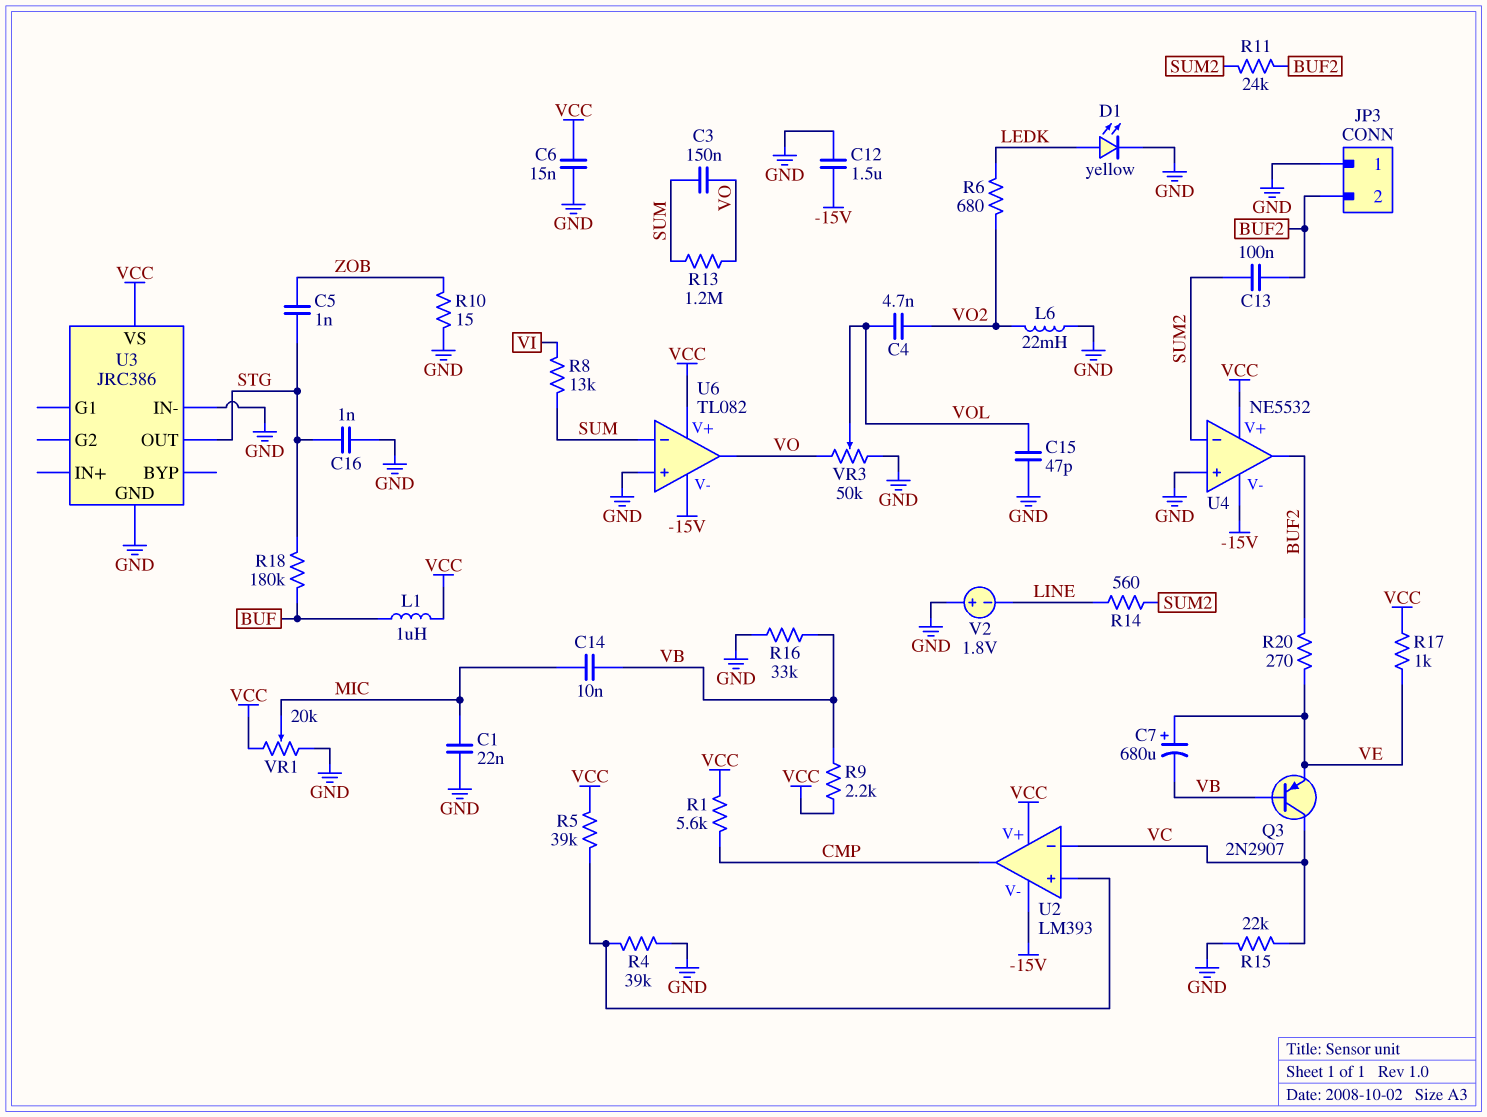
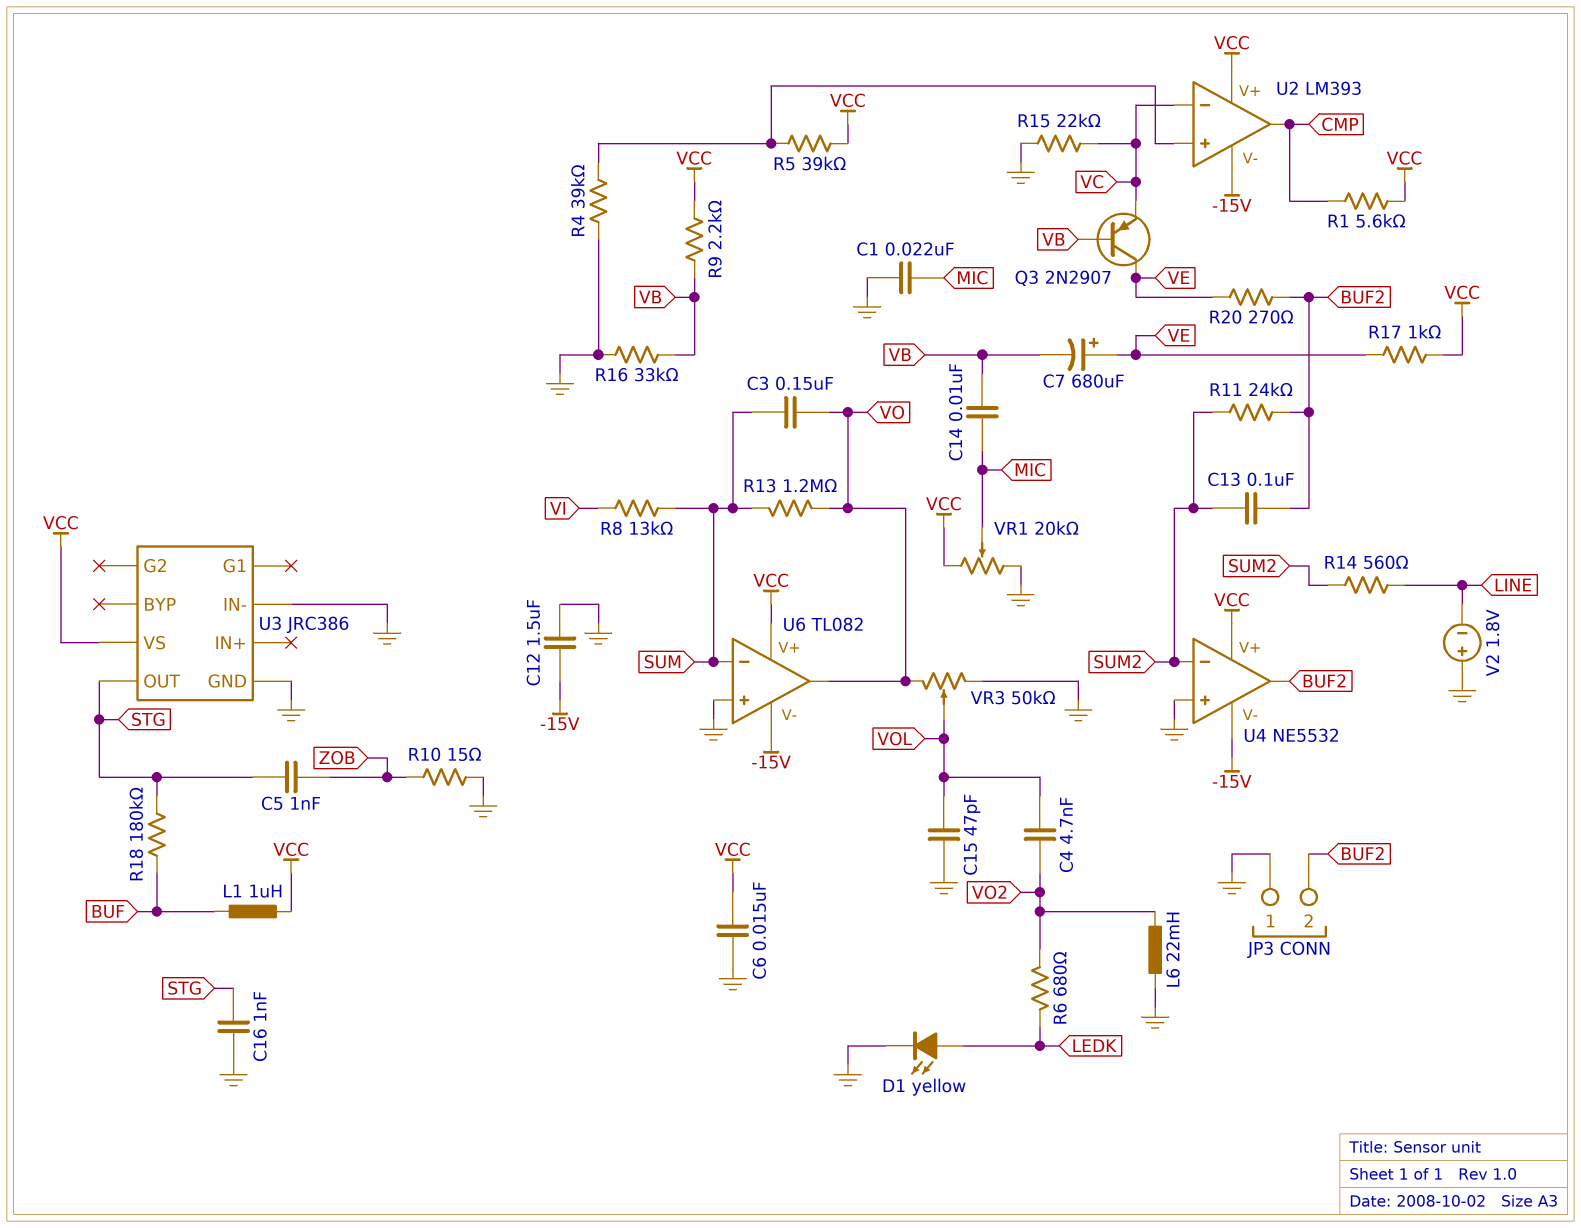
Q3: PNP 2N2907 (B VB, C VC, E VE) -> PNP 2N2907 (B VB, C VE, E VC)

